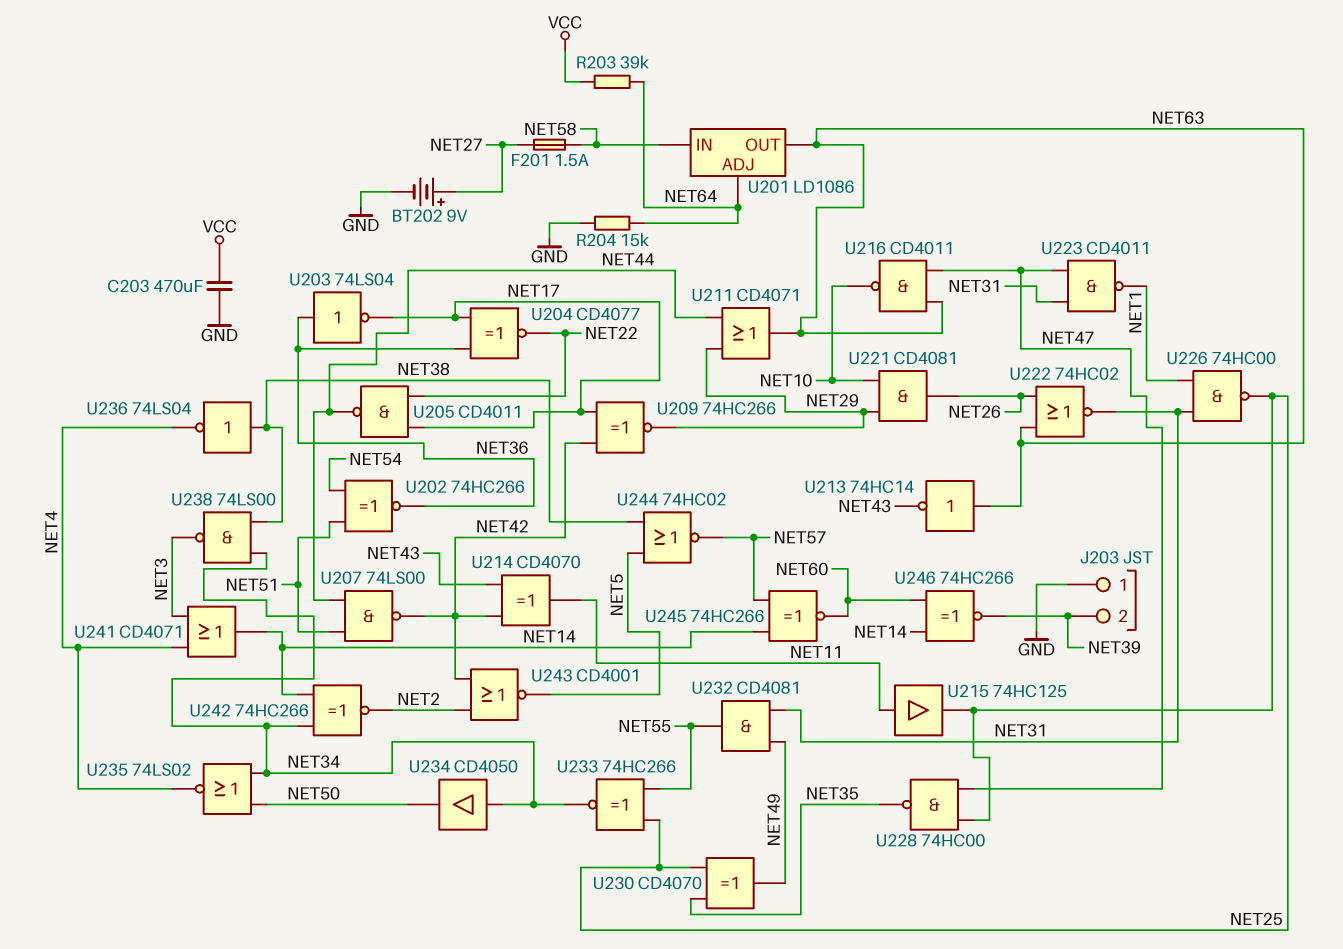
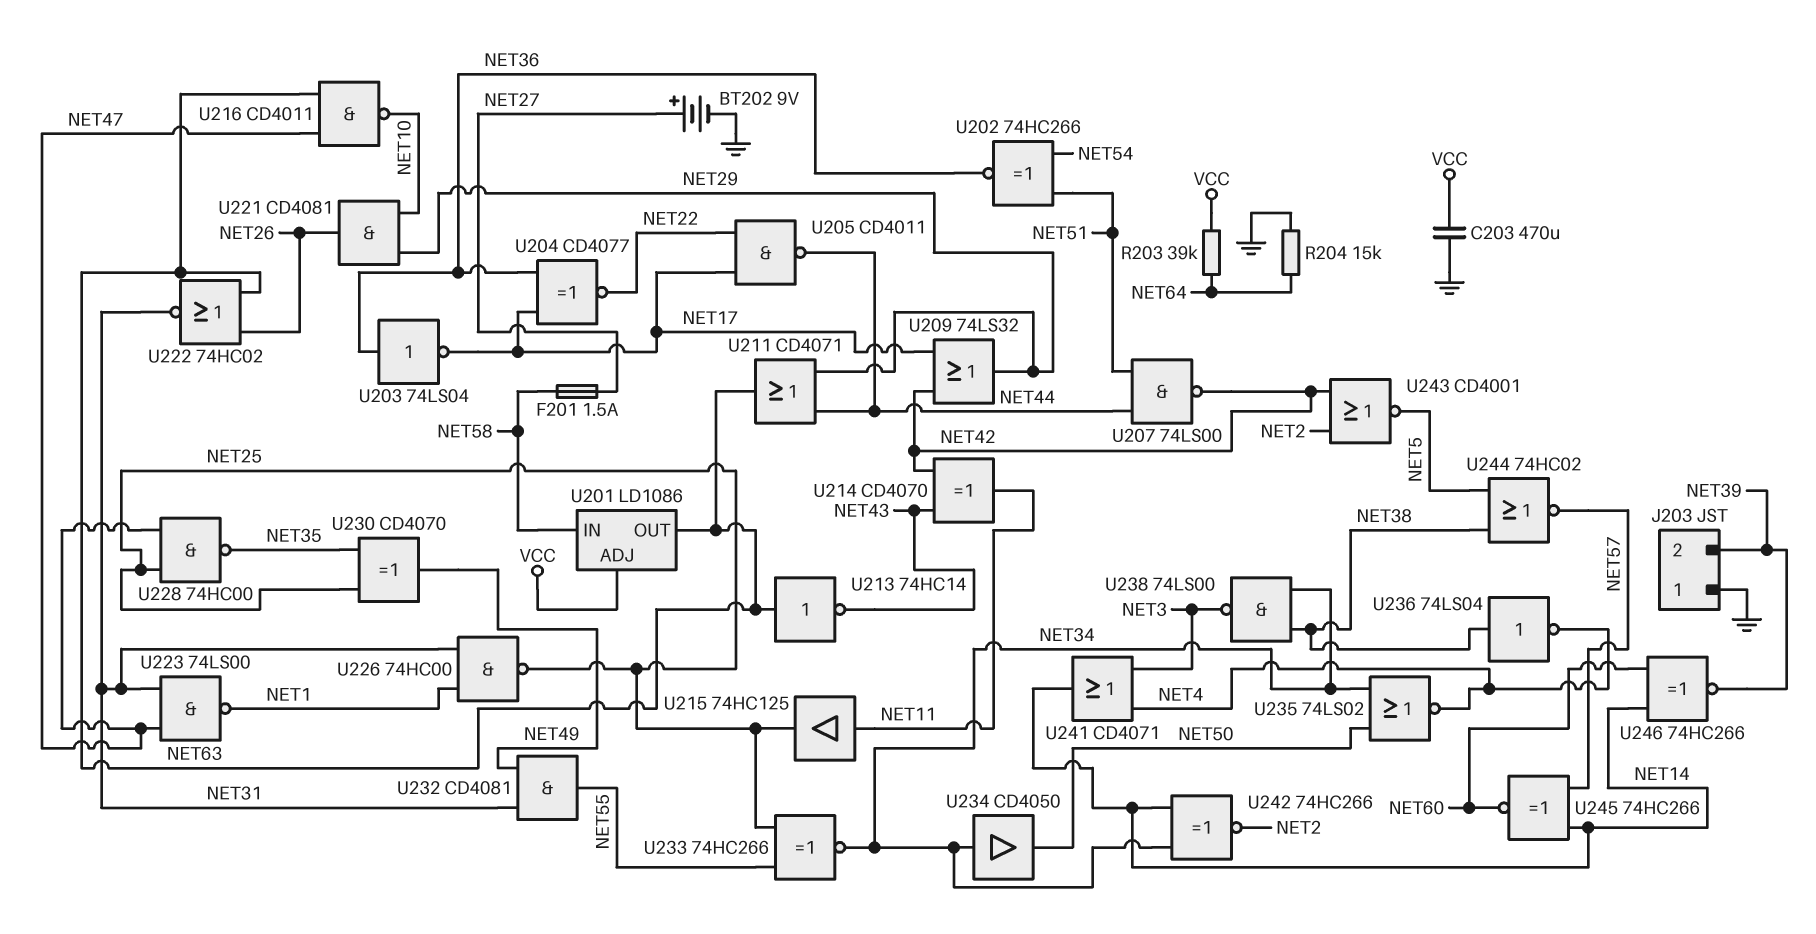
U201 pin ADJ: NET64 -> VCC
U209: XNOR 74HC266 (in NET17, in NET42, out NET29) -> OR 74LS32 (in NET17, in NET42, out NET29)
U223: NAND CD4011 (in NET31, in NET47, out NET1) -> NAND 74LS00 (in NET31, in NET47, out NET1)

